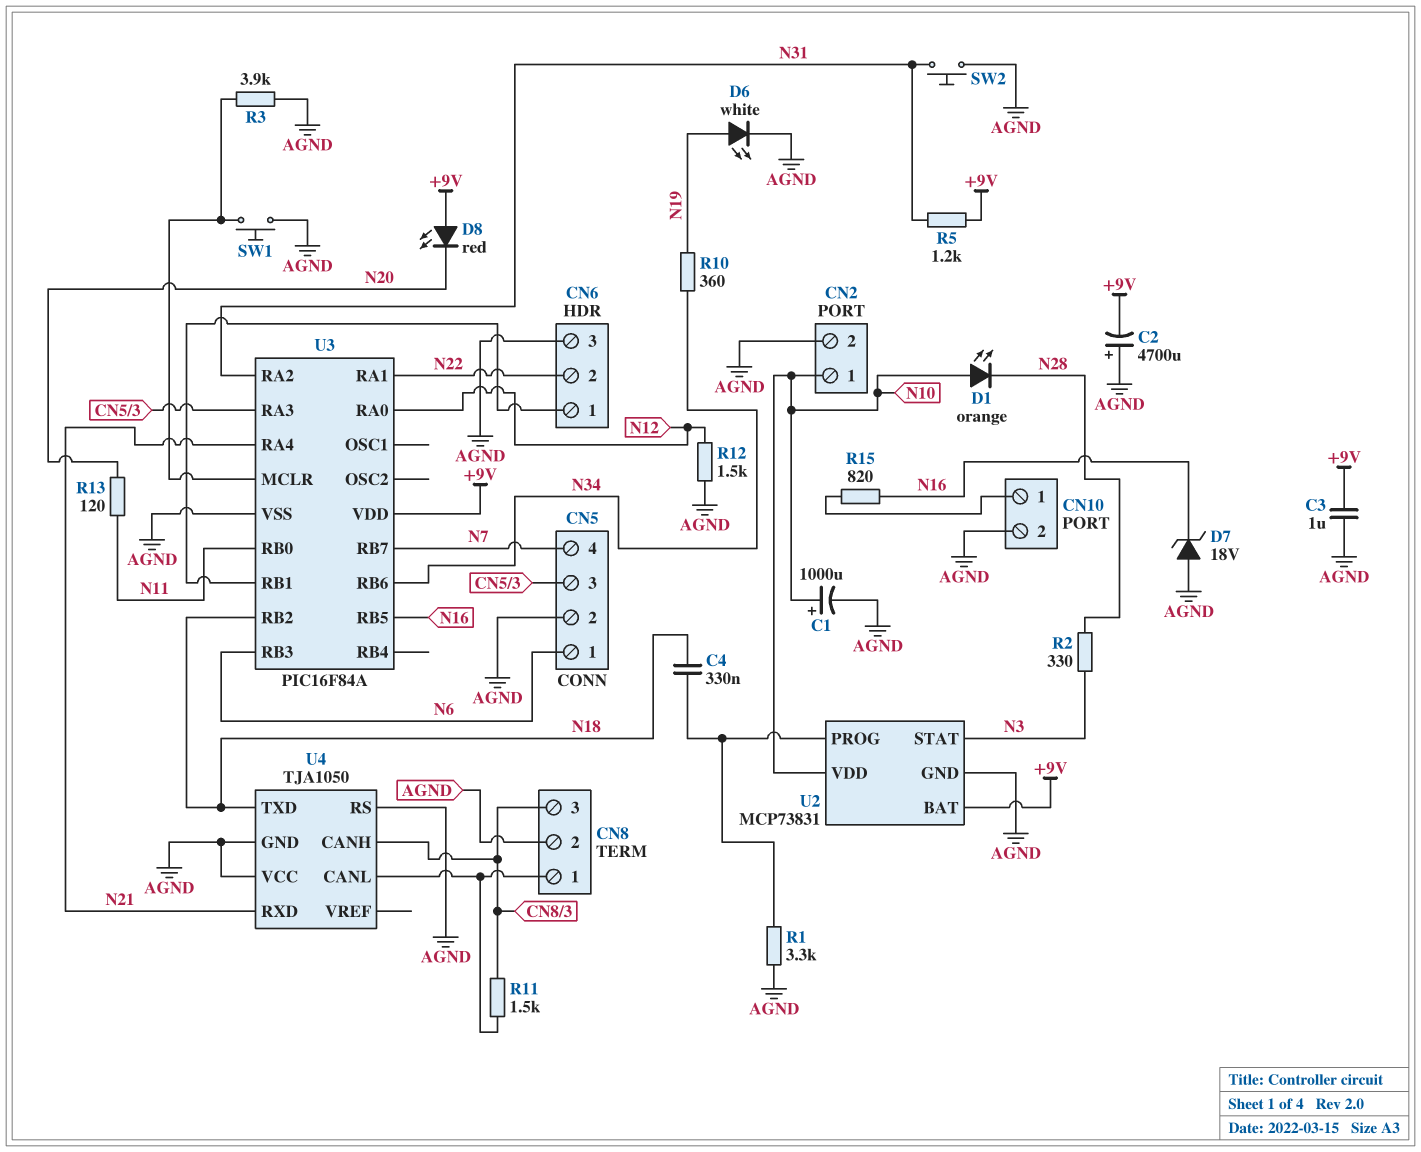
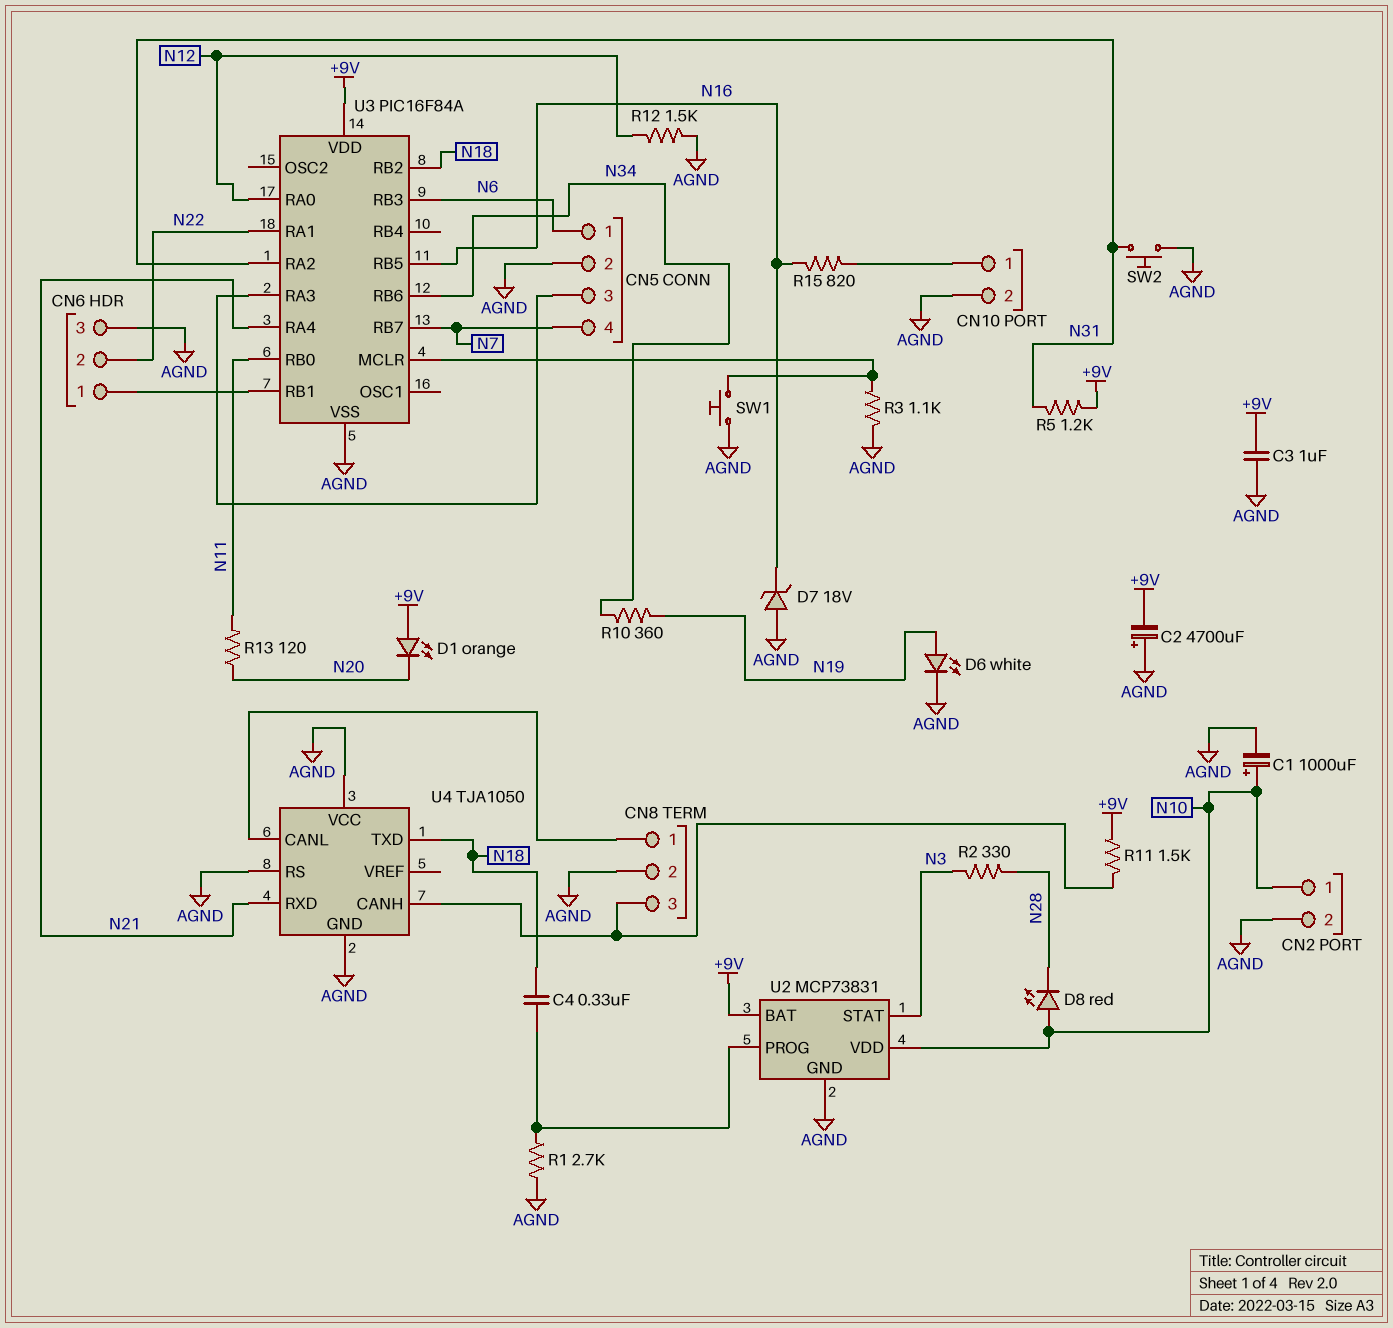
D1: LED orange (A N10, K N28) -> LED orange (A +9V, K N20)
D8: LED red (A +9V, K N20) -> LED red (A N10, K N28)
R1: 3.3k (AGND, U2/PROG) -> 2.7k (AGND, U2/PROG)
R3: 3.9k (AGND, U3/MCLR) -> 1.1k (AGND, U3/MCLR)
R11: 1.5k (CN8/1, CN8/3) -> 1.5k (+9V, CN8/3)

